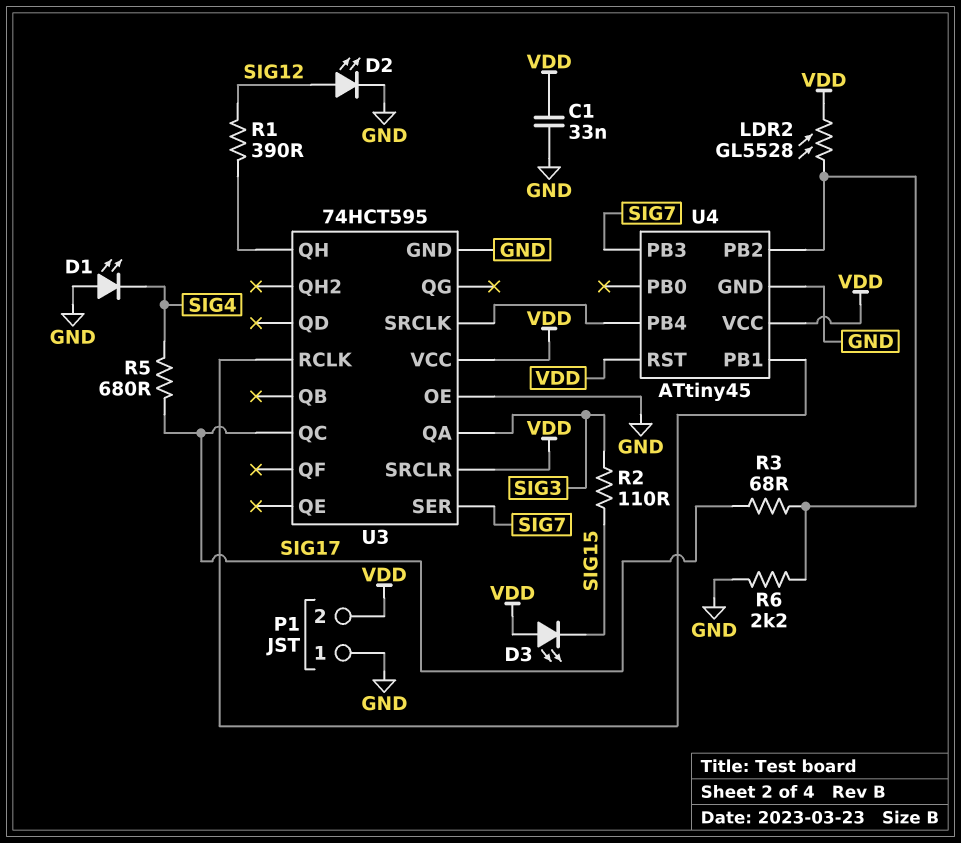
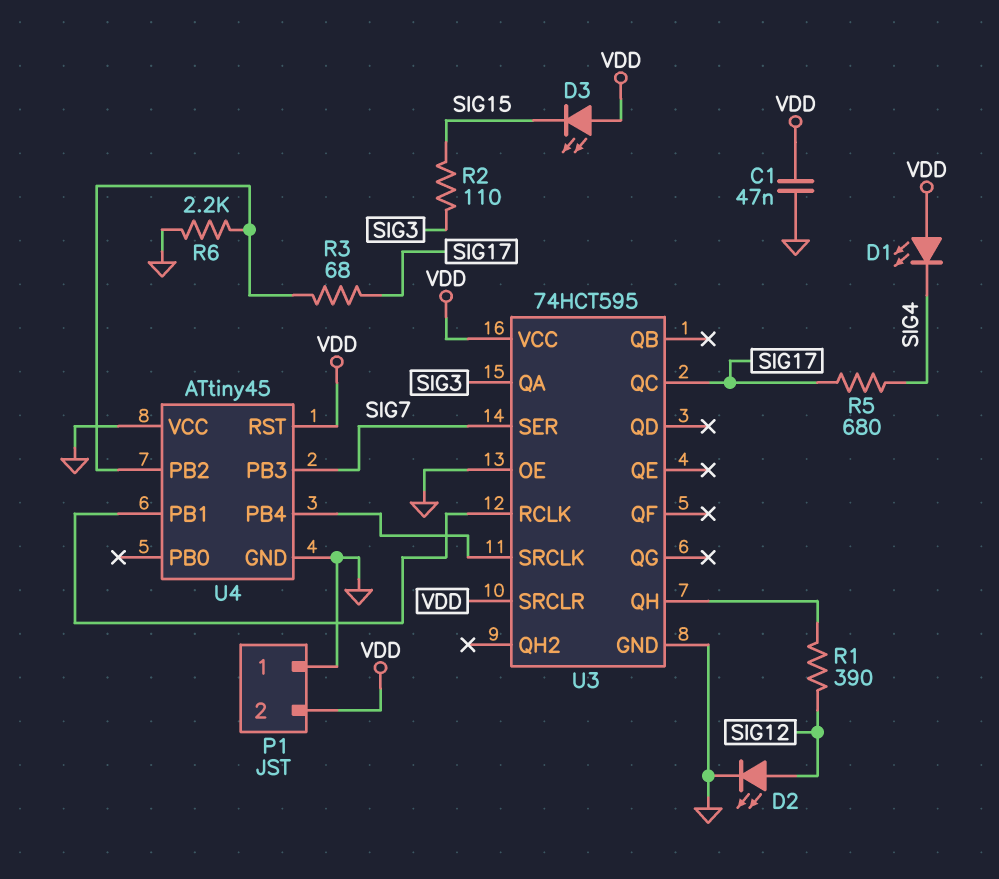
C1: 33nF (GND, VDD) -> 47nF (GND, VDD)
D1: LED (A GND, K SIG4) -> LED (A VDD, K SIG4)
LDR2: GL5528 (U4/PB2, VDD) -> none
U4 pin VCC: VDD -> GND

